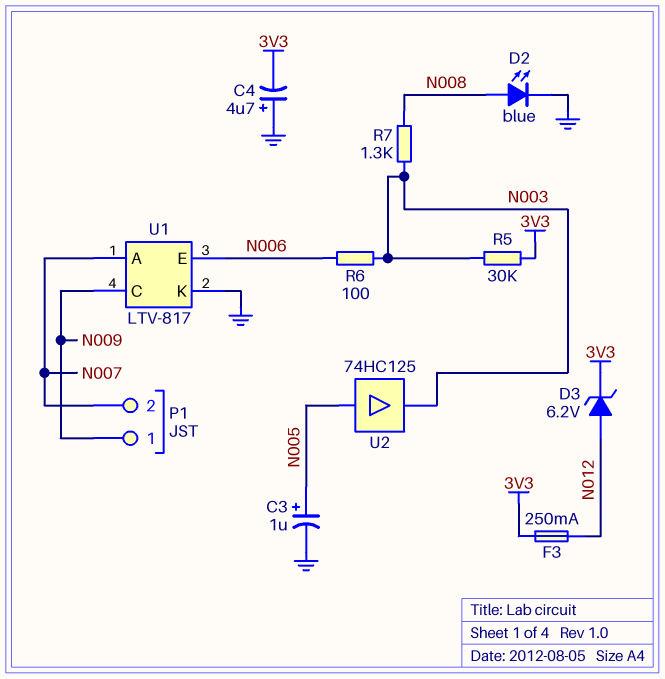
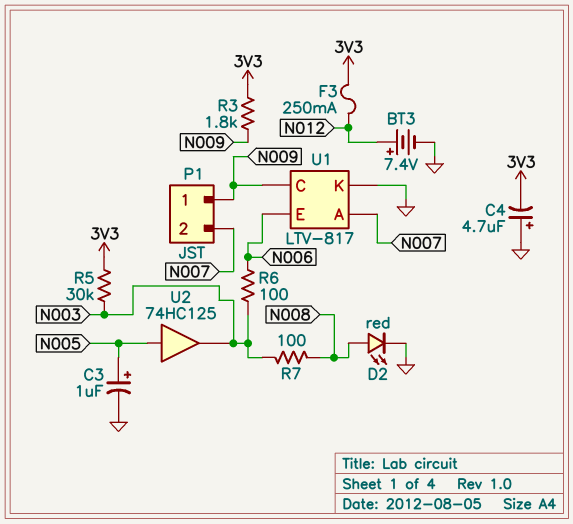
BT3: none -> 7.4V (plus N012, minus GND)
D2: LED blue (A N008, K GND) -> LED red (A N008, K GND)
D3: zener 6.2V (A N012, K 3V3) -> none
R3: none -> 1.8k (3V3, N009)
R7: 1.3k (N003, N008) -> 100 (N003, N008)

